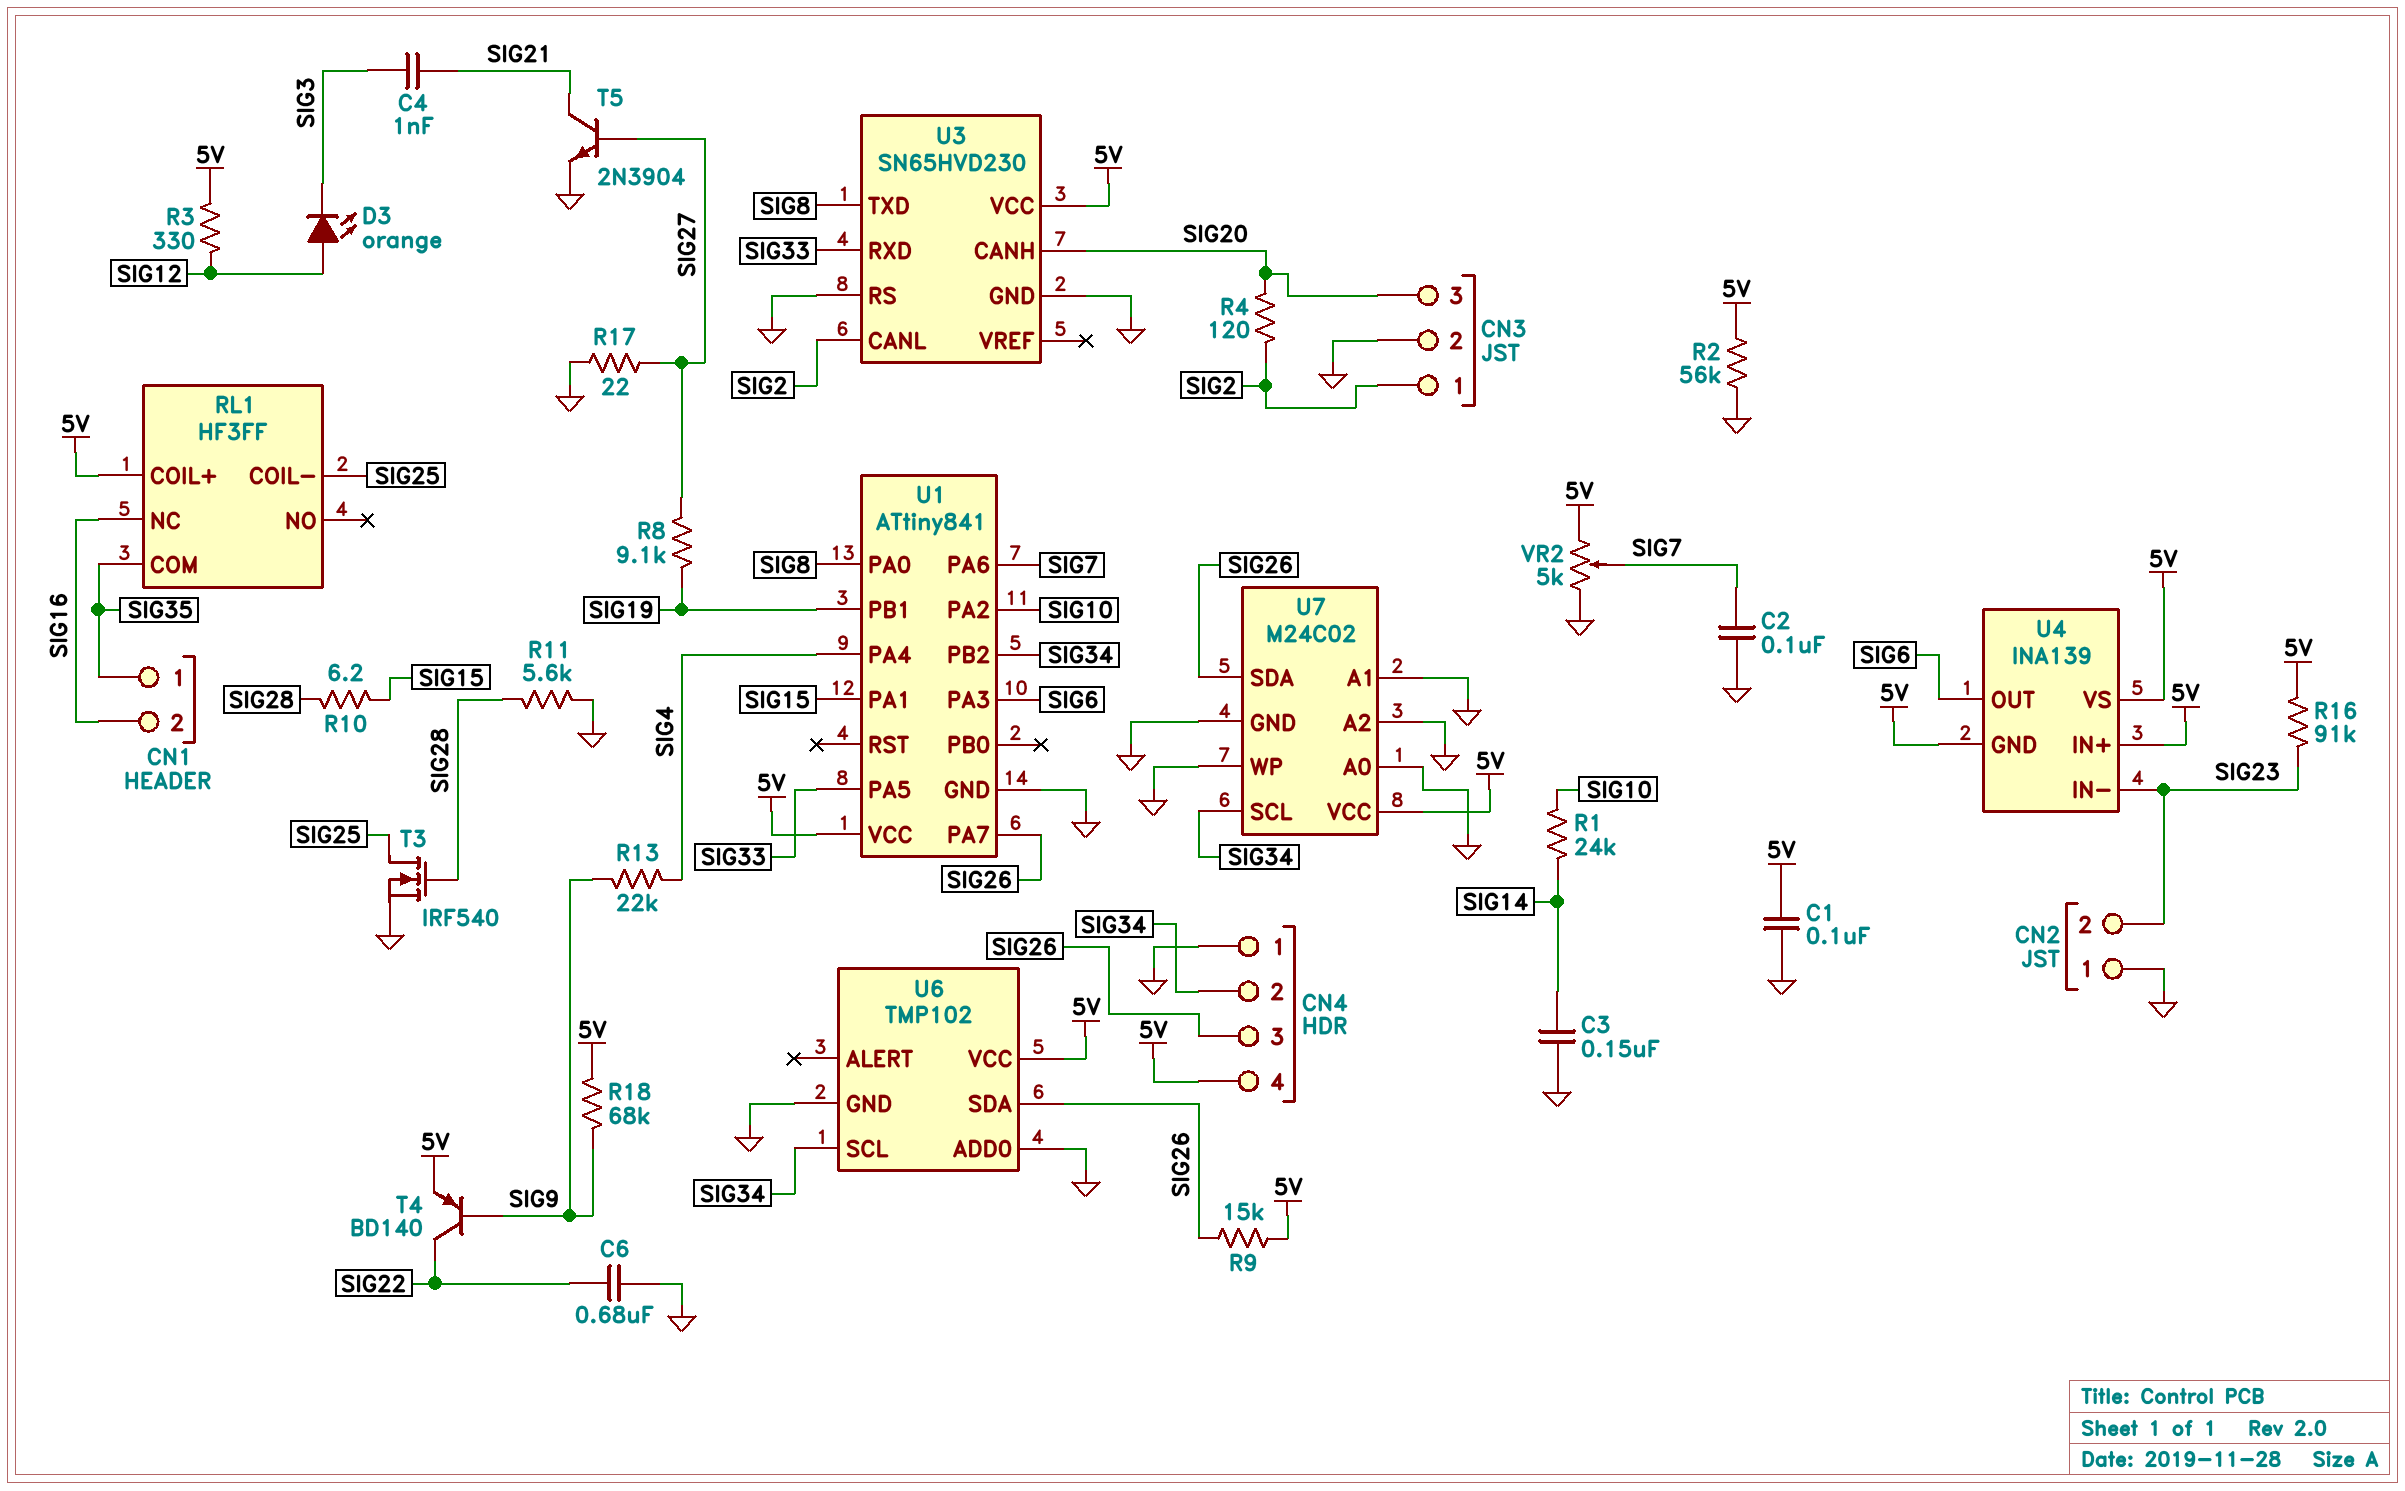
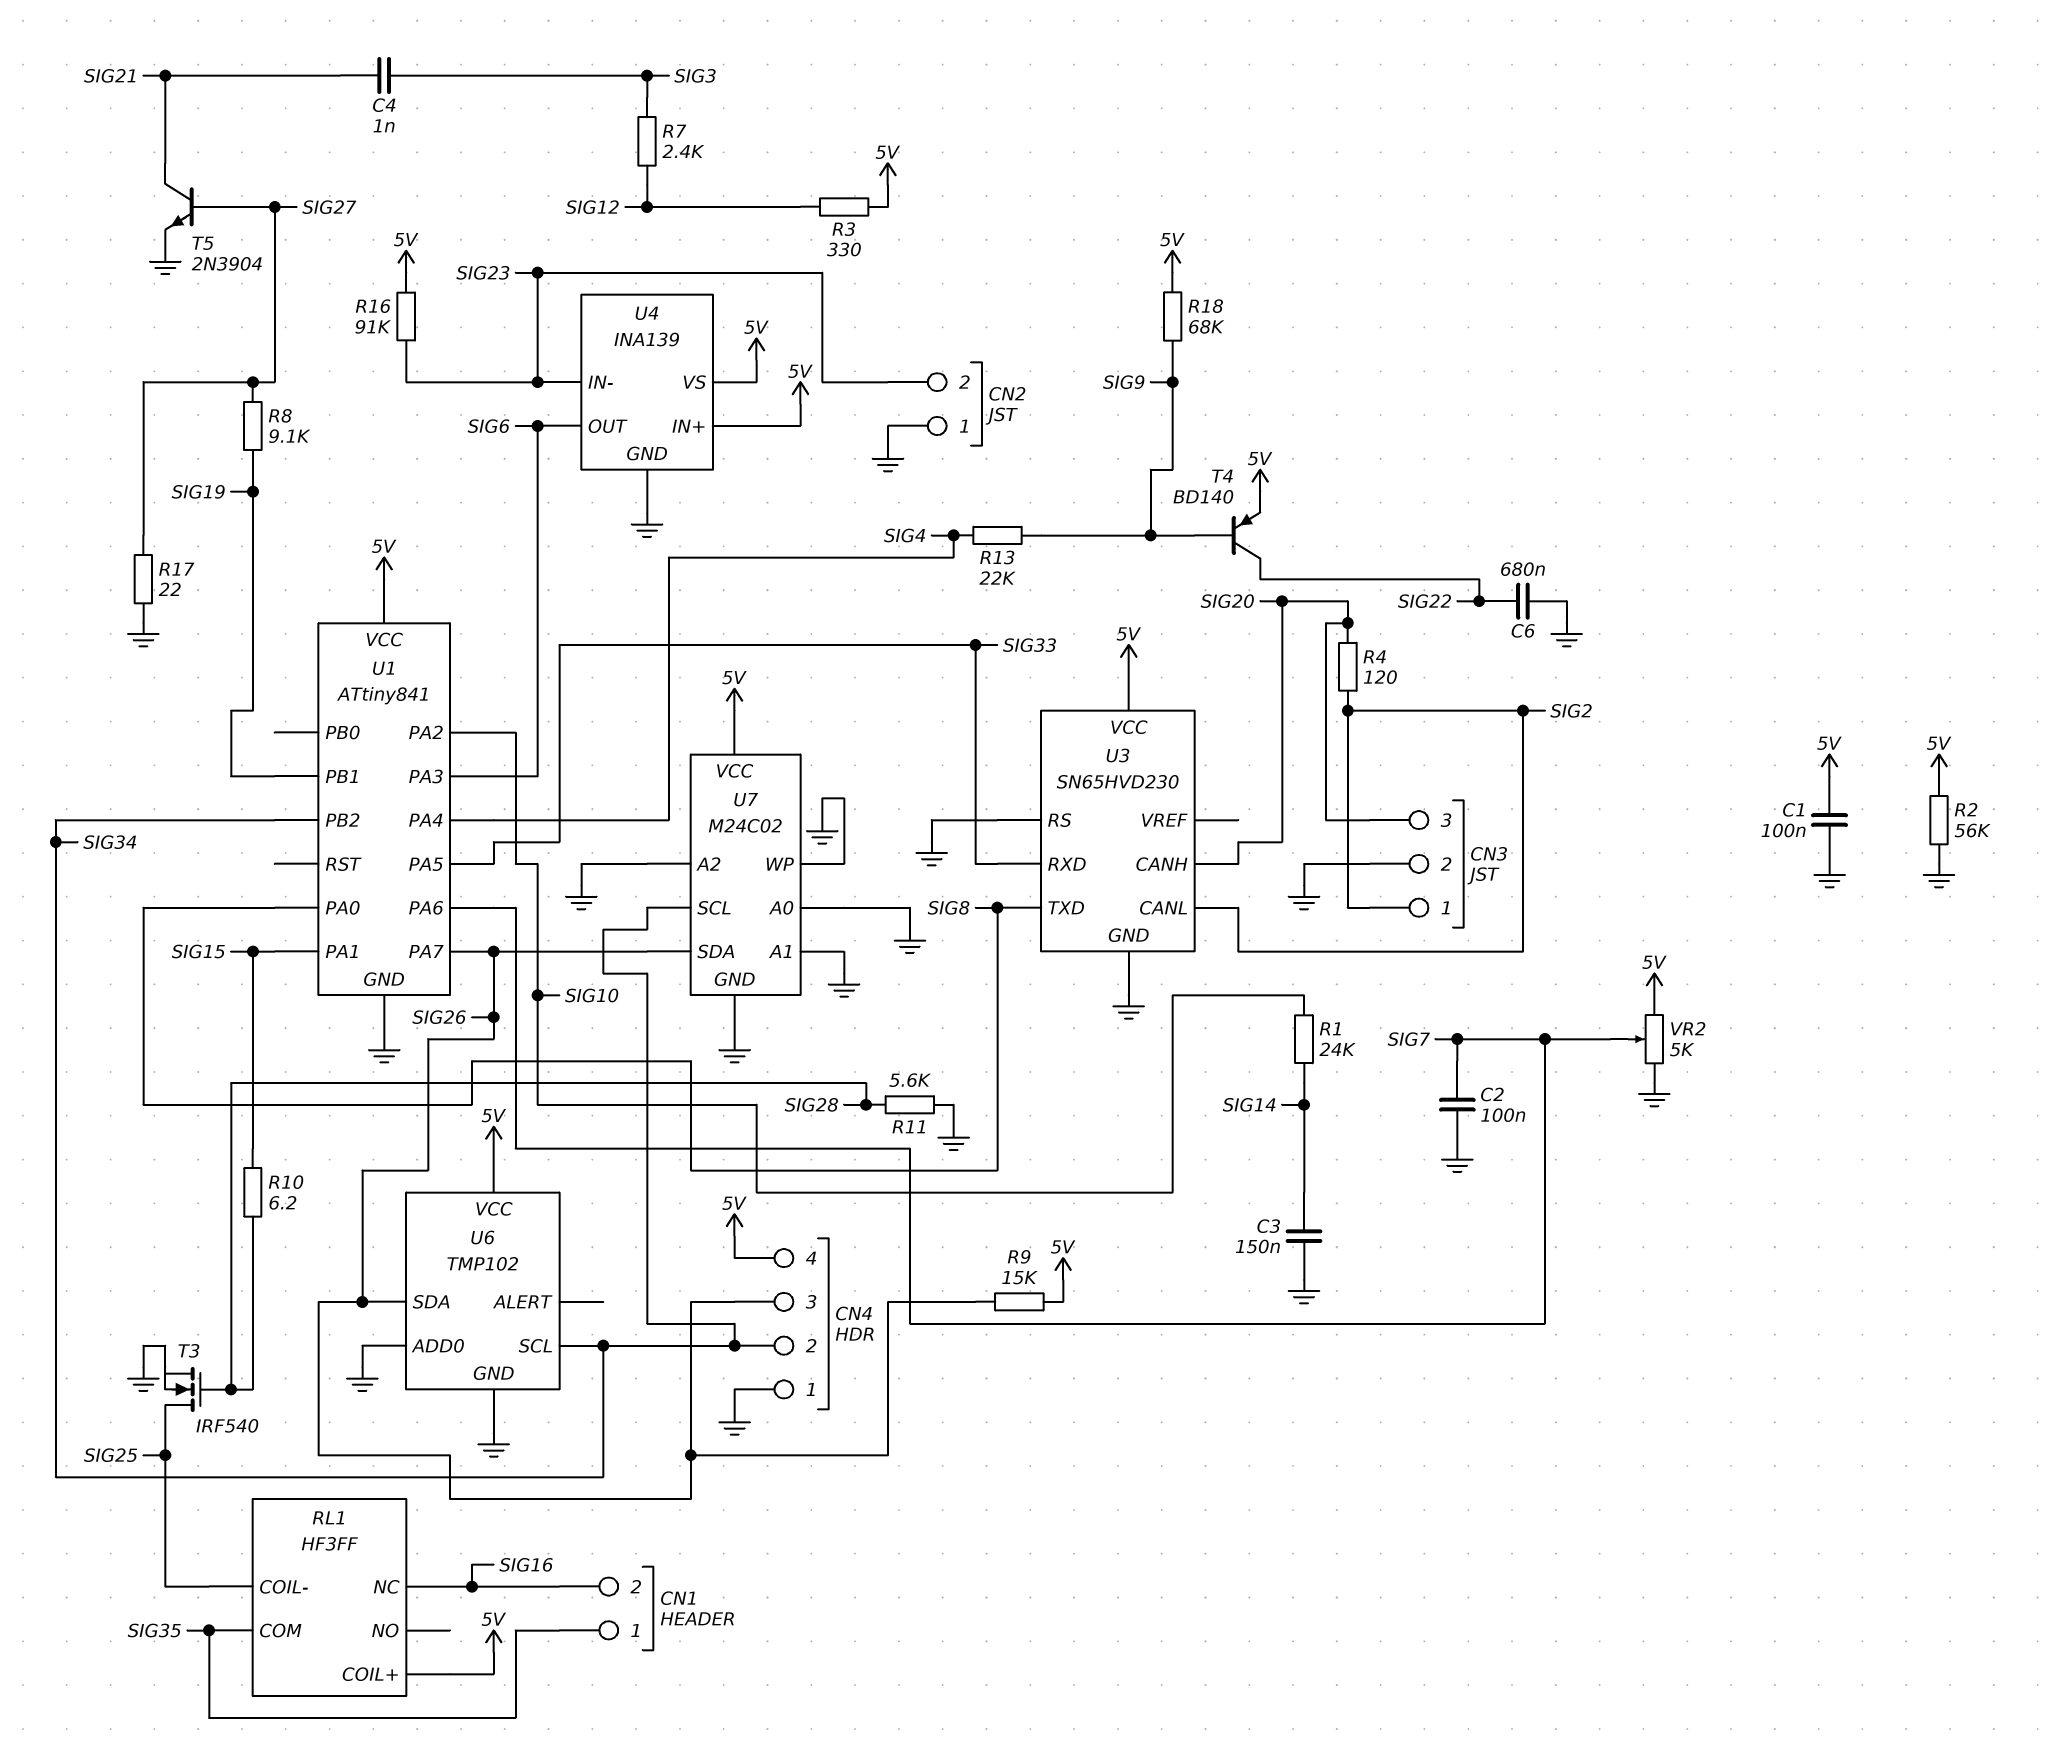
D3: LED orange (A SIG12, K SIG3) -> none
R7: none -> 2.4k (SIG3, SIG12)
U4 pin GND: 5V -> GND

